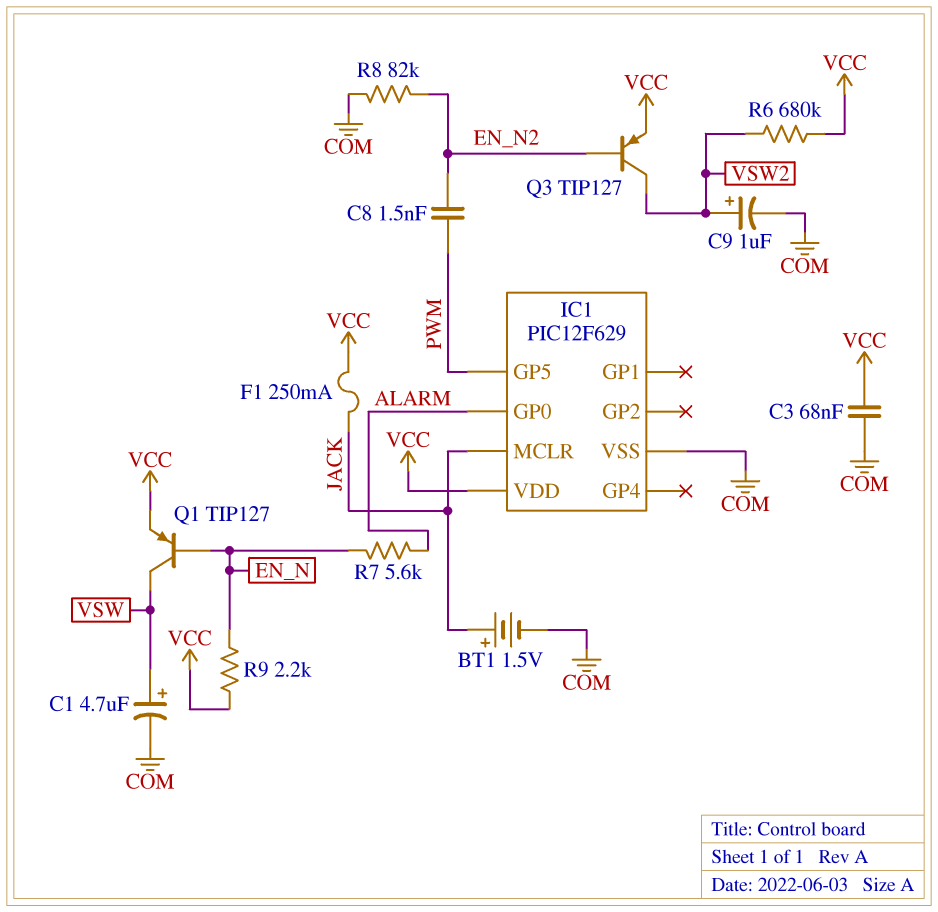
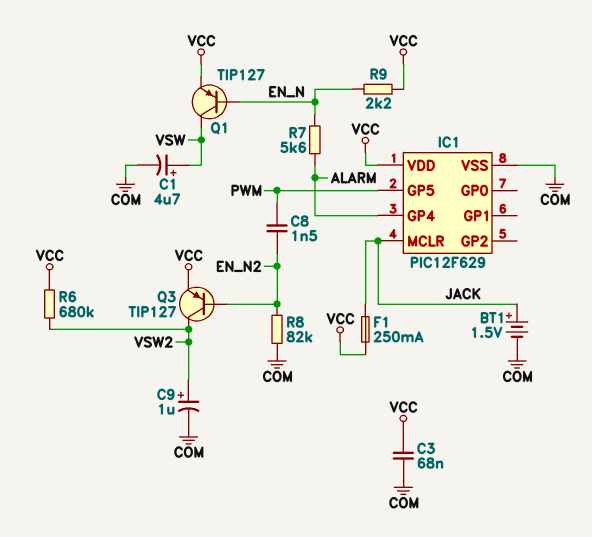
IC1 pin GP0: ALARM -> none
IC1 pin GP4: none -> ALARM

